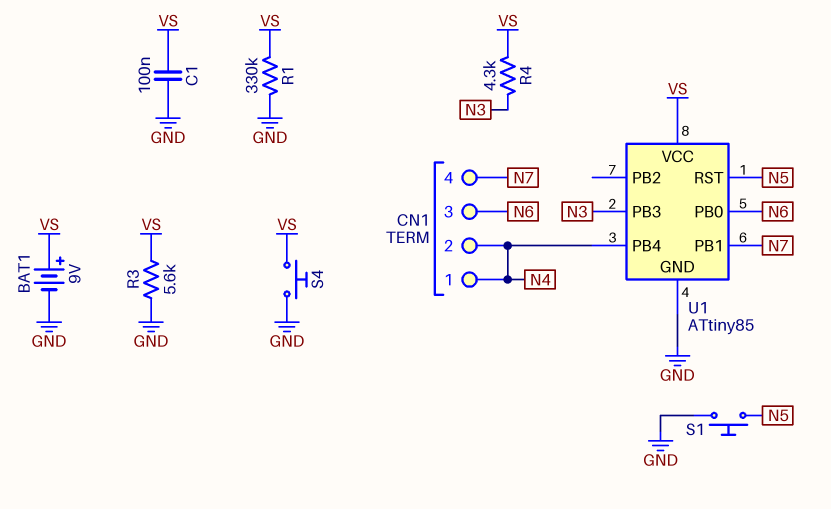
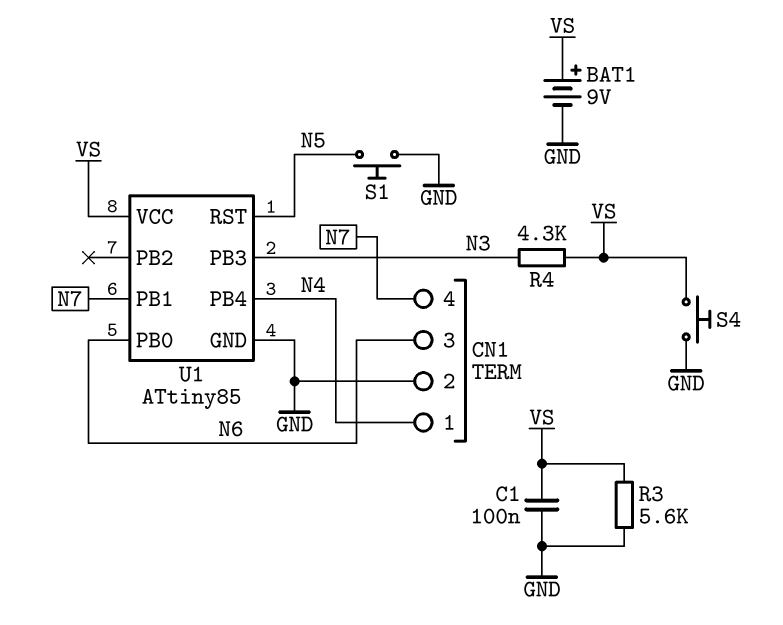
CN1 pin 2: N4 -> GND
R1: 330k (GND, VS) -> none

